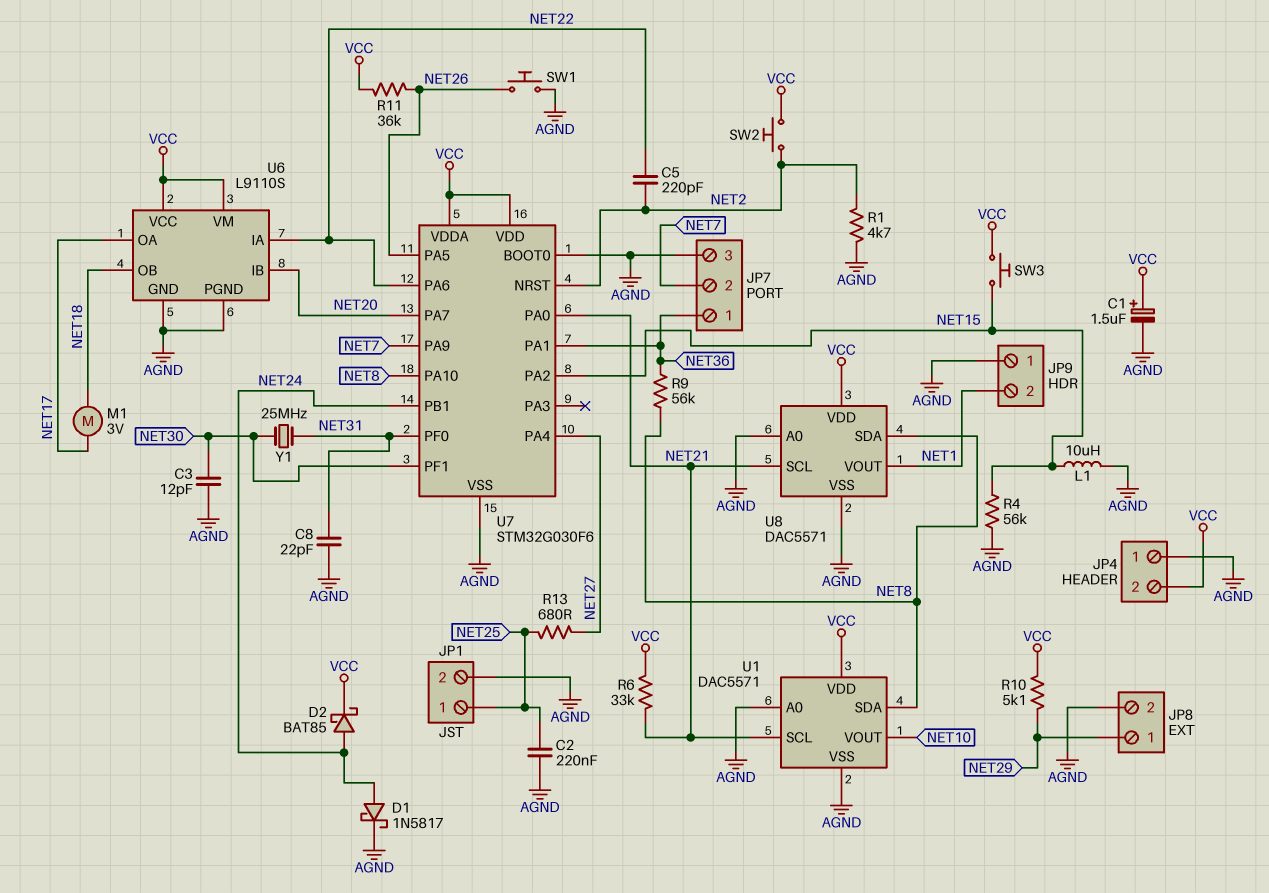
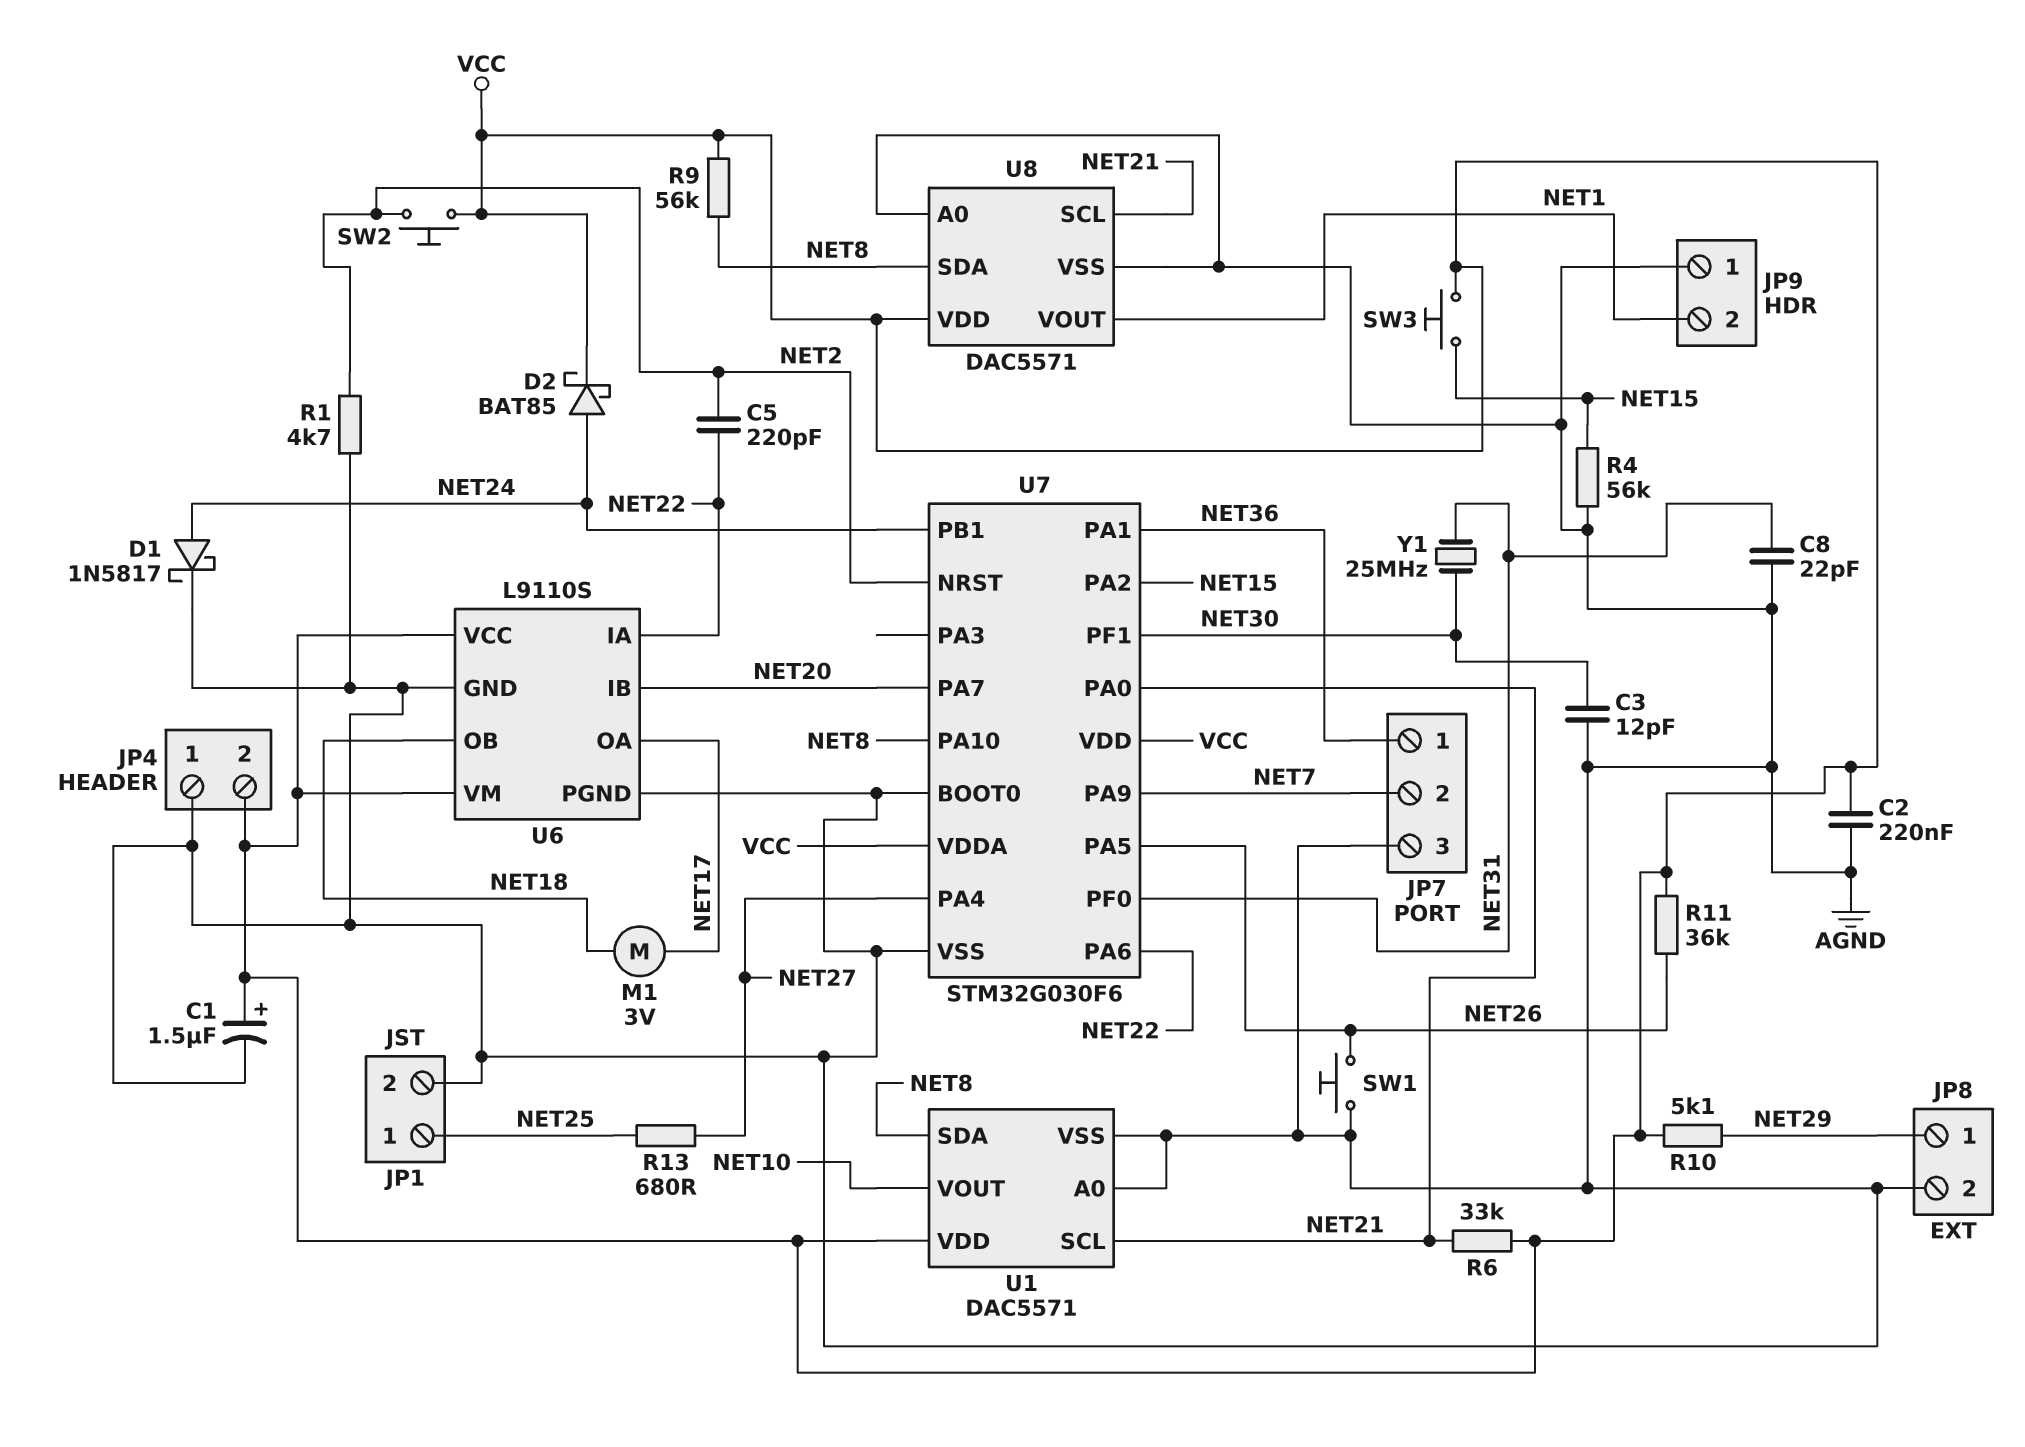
C2: 220nF (AGND, NET25) -> 220nF (AGND, VCC)
L1: 10uH (AGND, NET15) -> none
R9: 56k (NET8, NET36) -> 56k (NET8, VCC)

